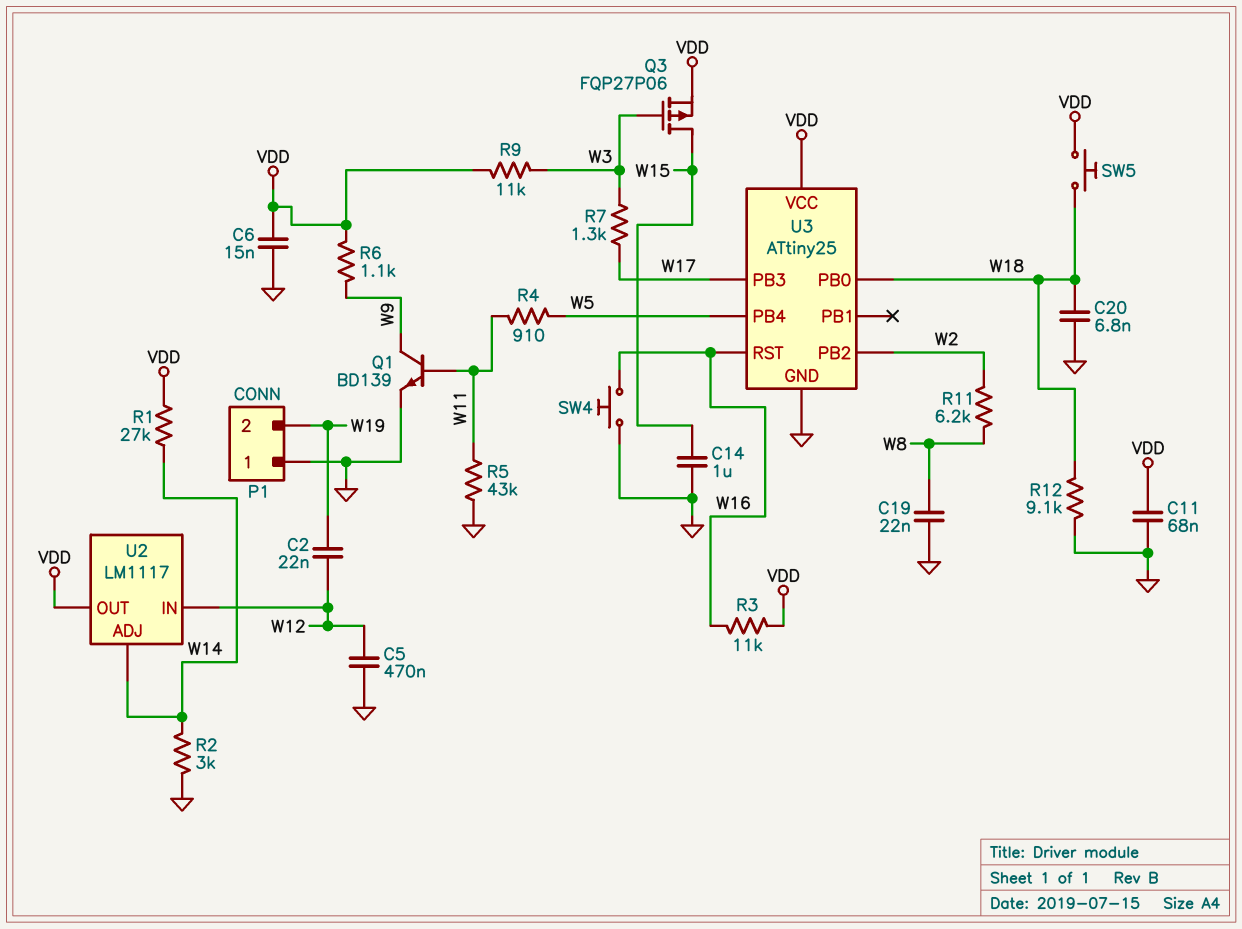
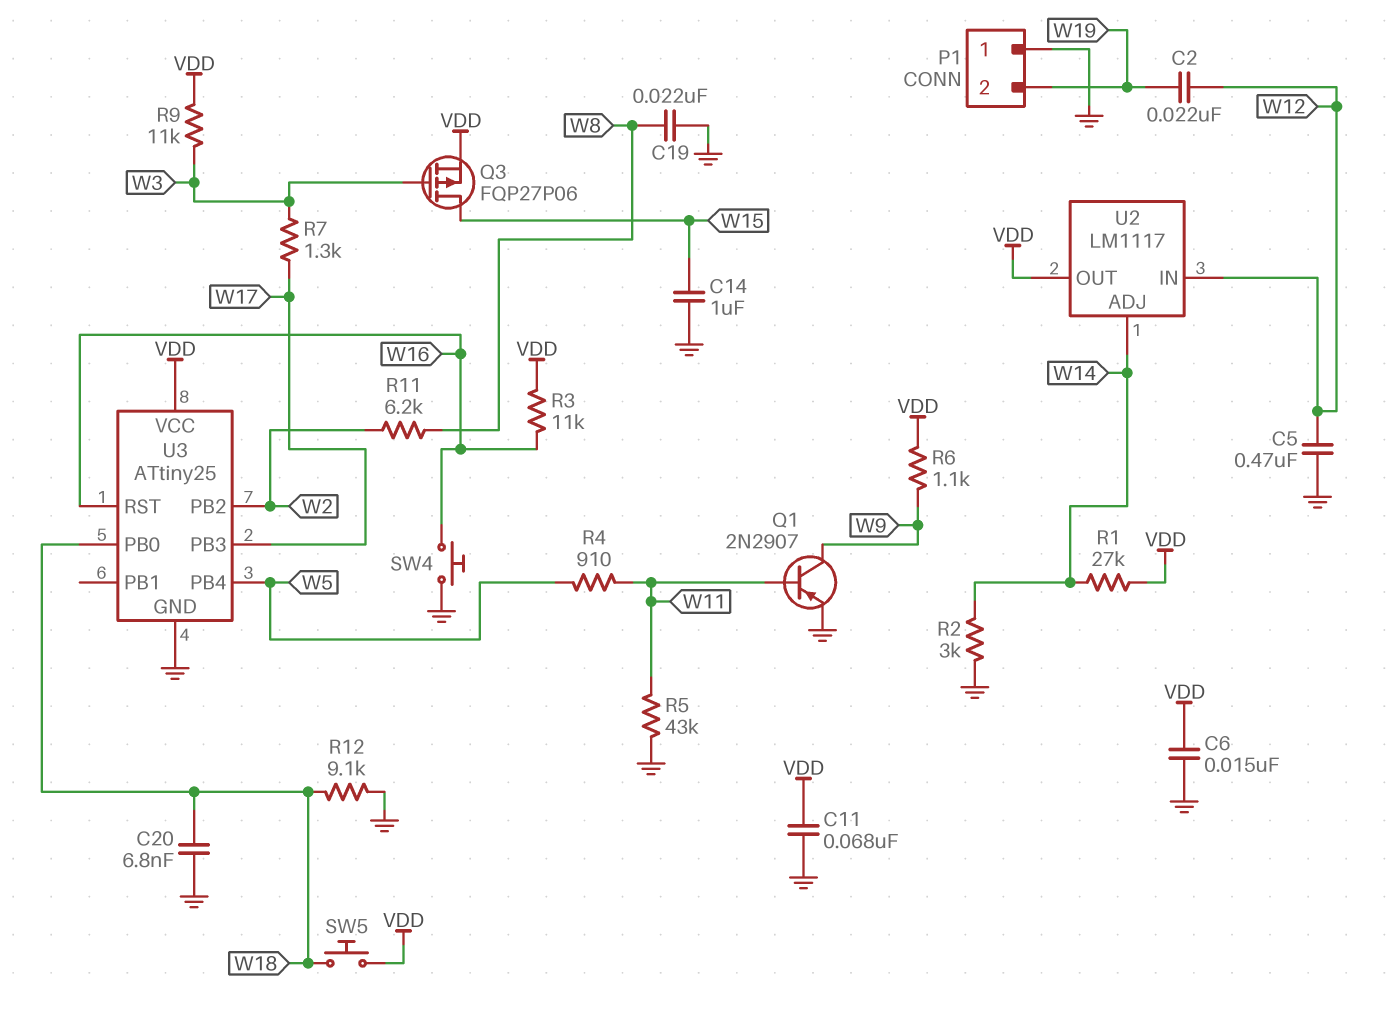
Q1: NPN BD139 (B W11, C W9, E GND) -> PNP 2N2907 (B W11, C W9, E GND)

